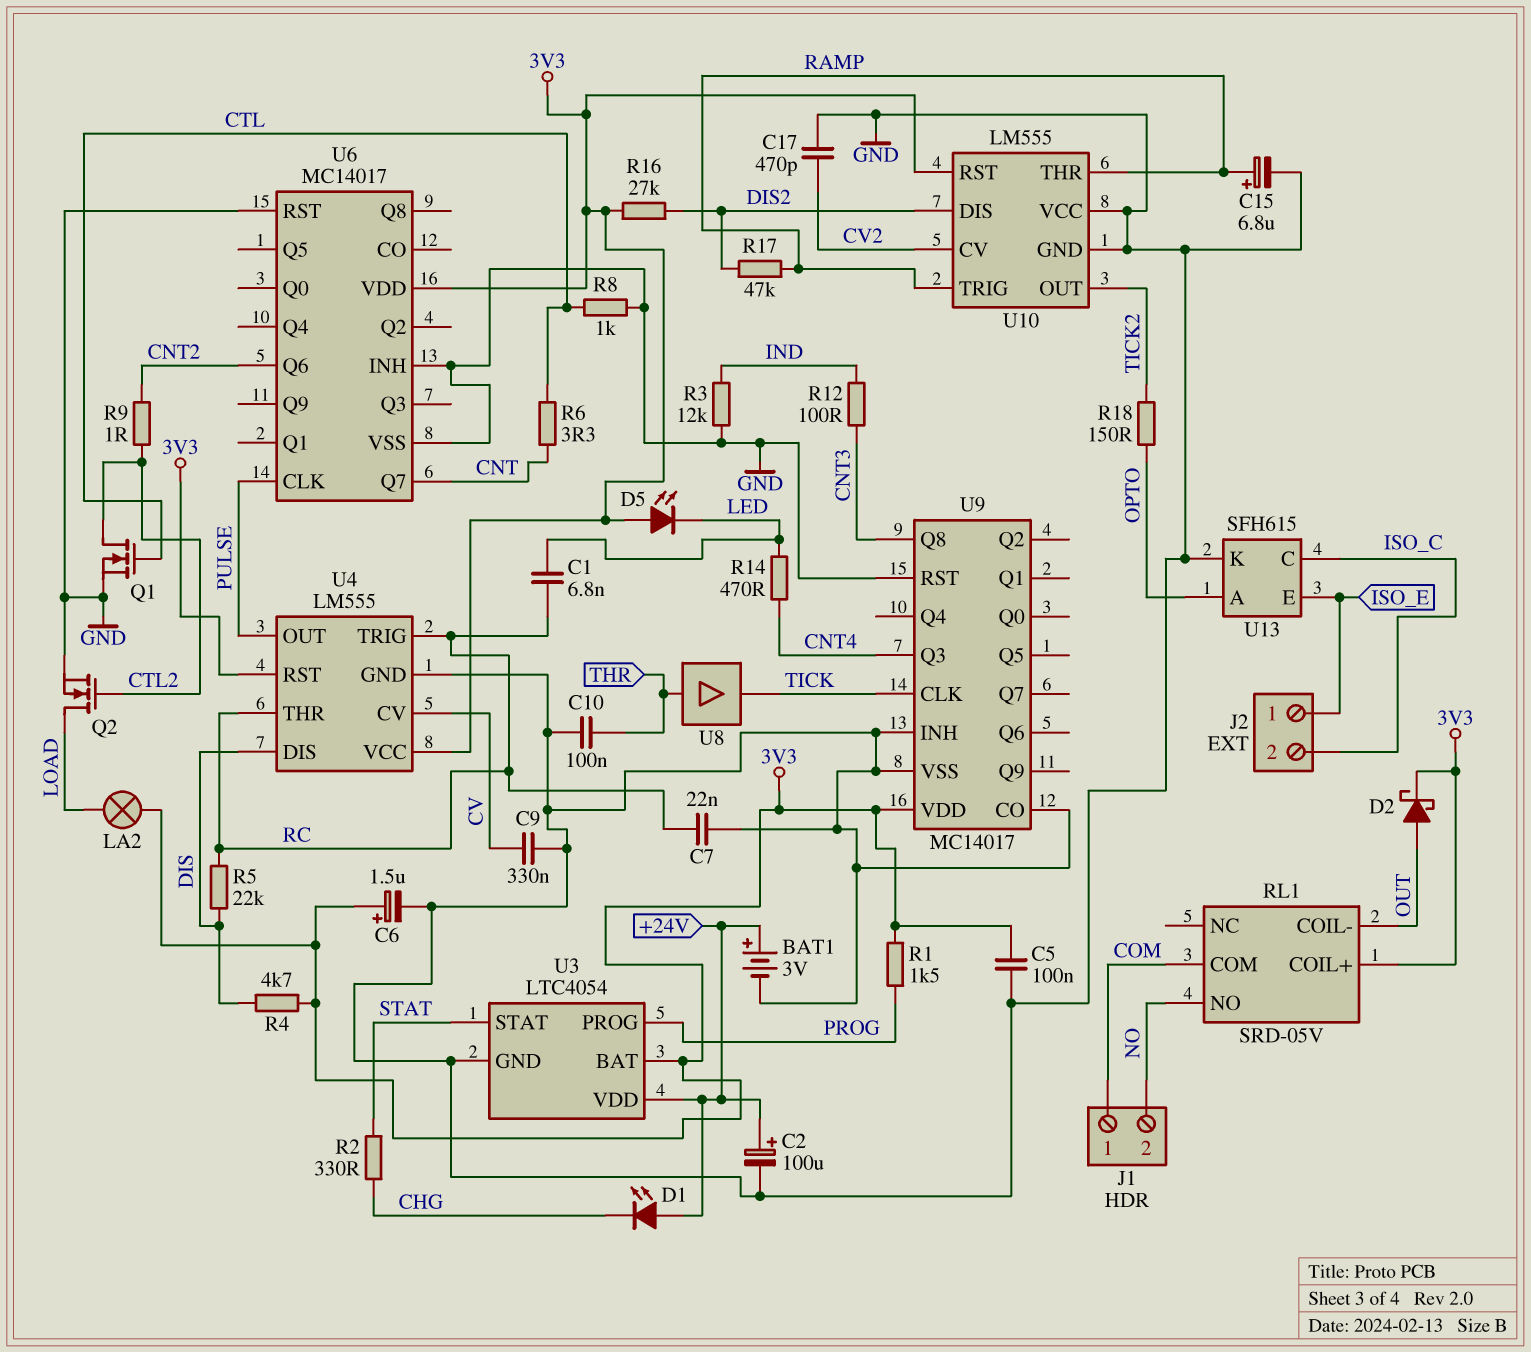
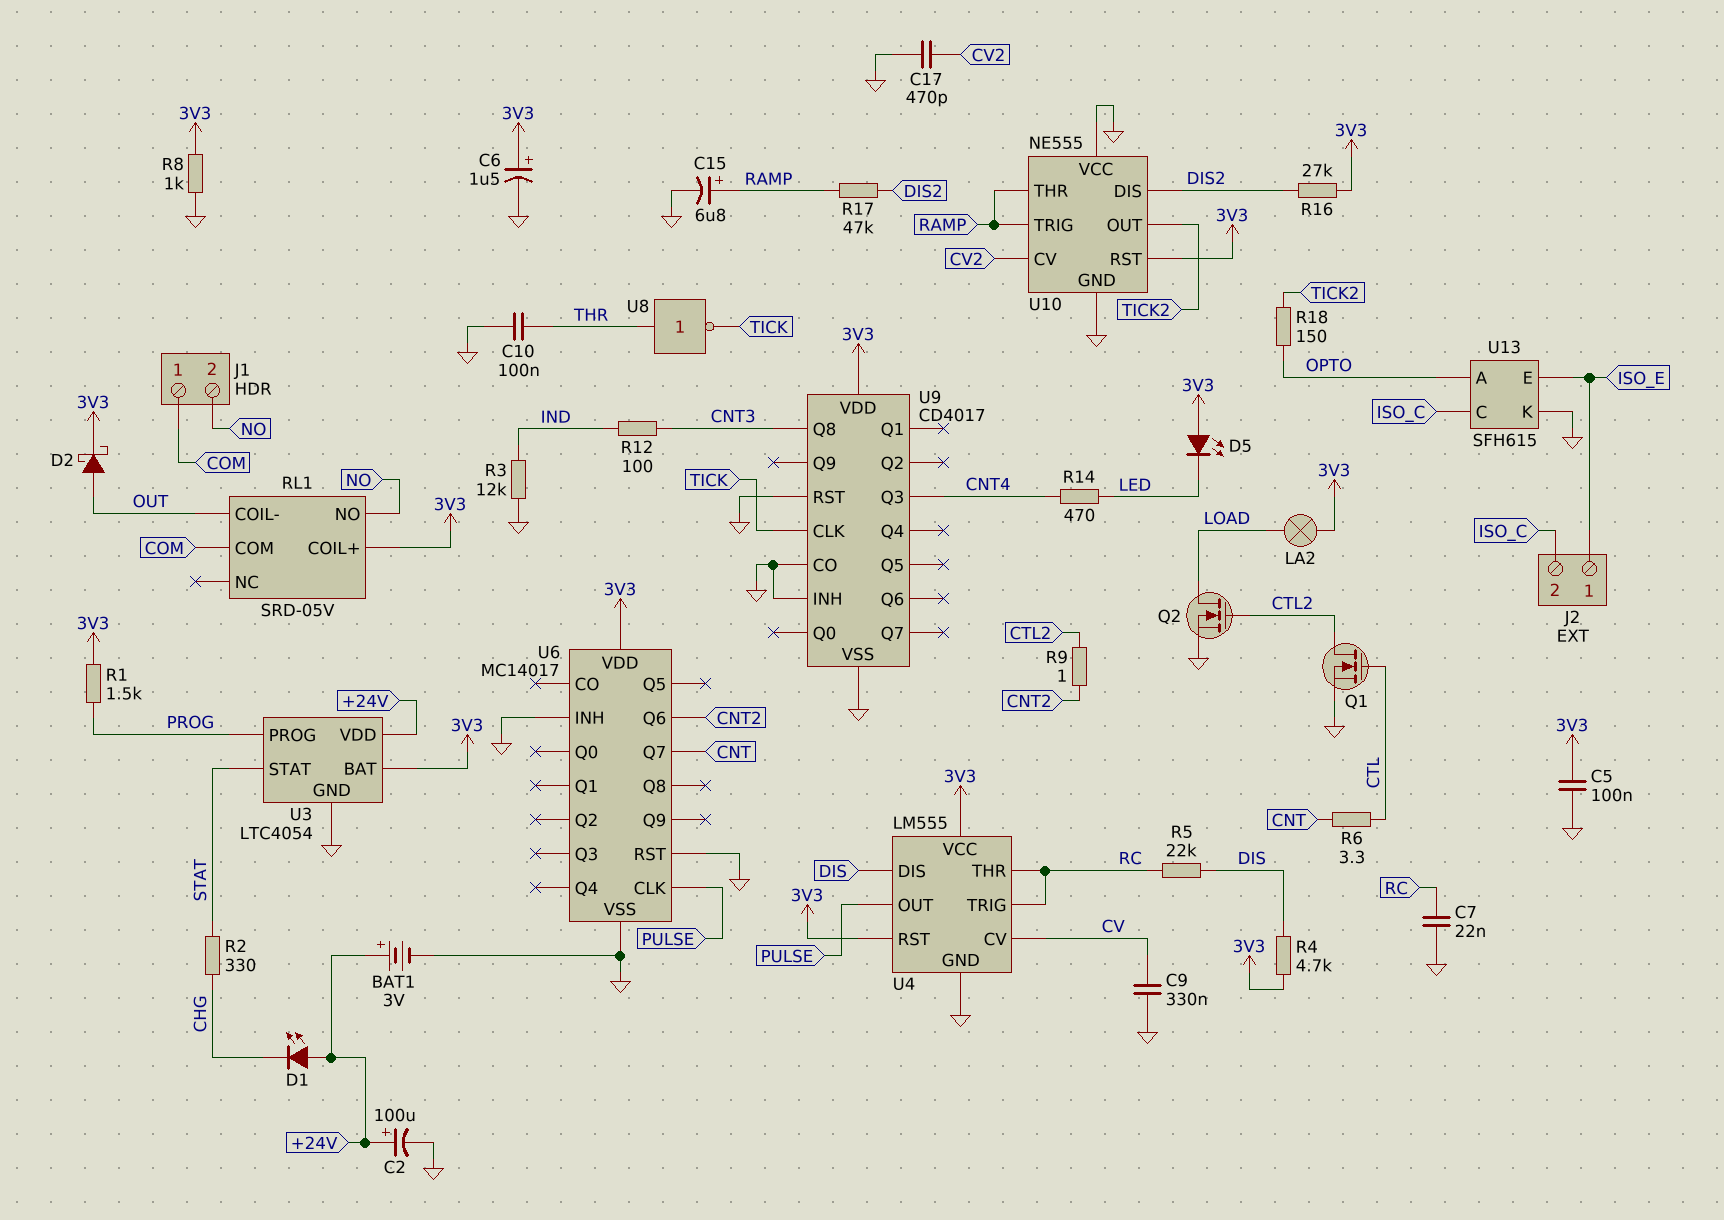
C1: 6.8nF (LED, RC) -> none
R8: 1k (CTL, GND) -> 1k (3V3, GND)
U8: buffer (in THR, out TICK) -> NOT (in THR, out TICK)
U9: MC14017 -> CD4017
U10: LM555 -> NE555

